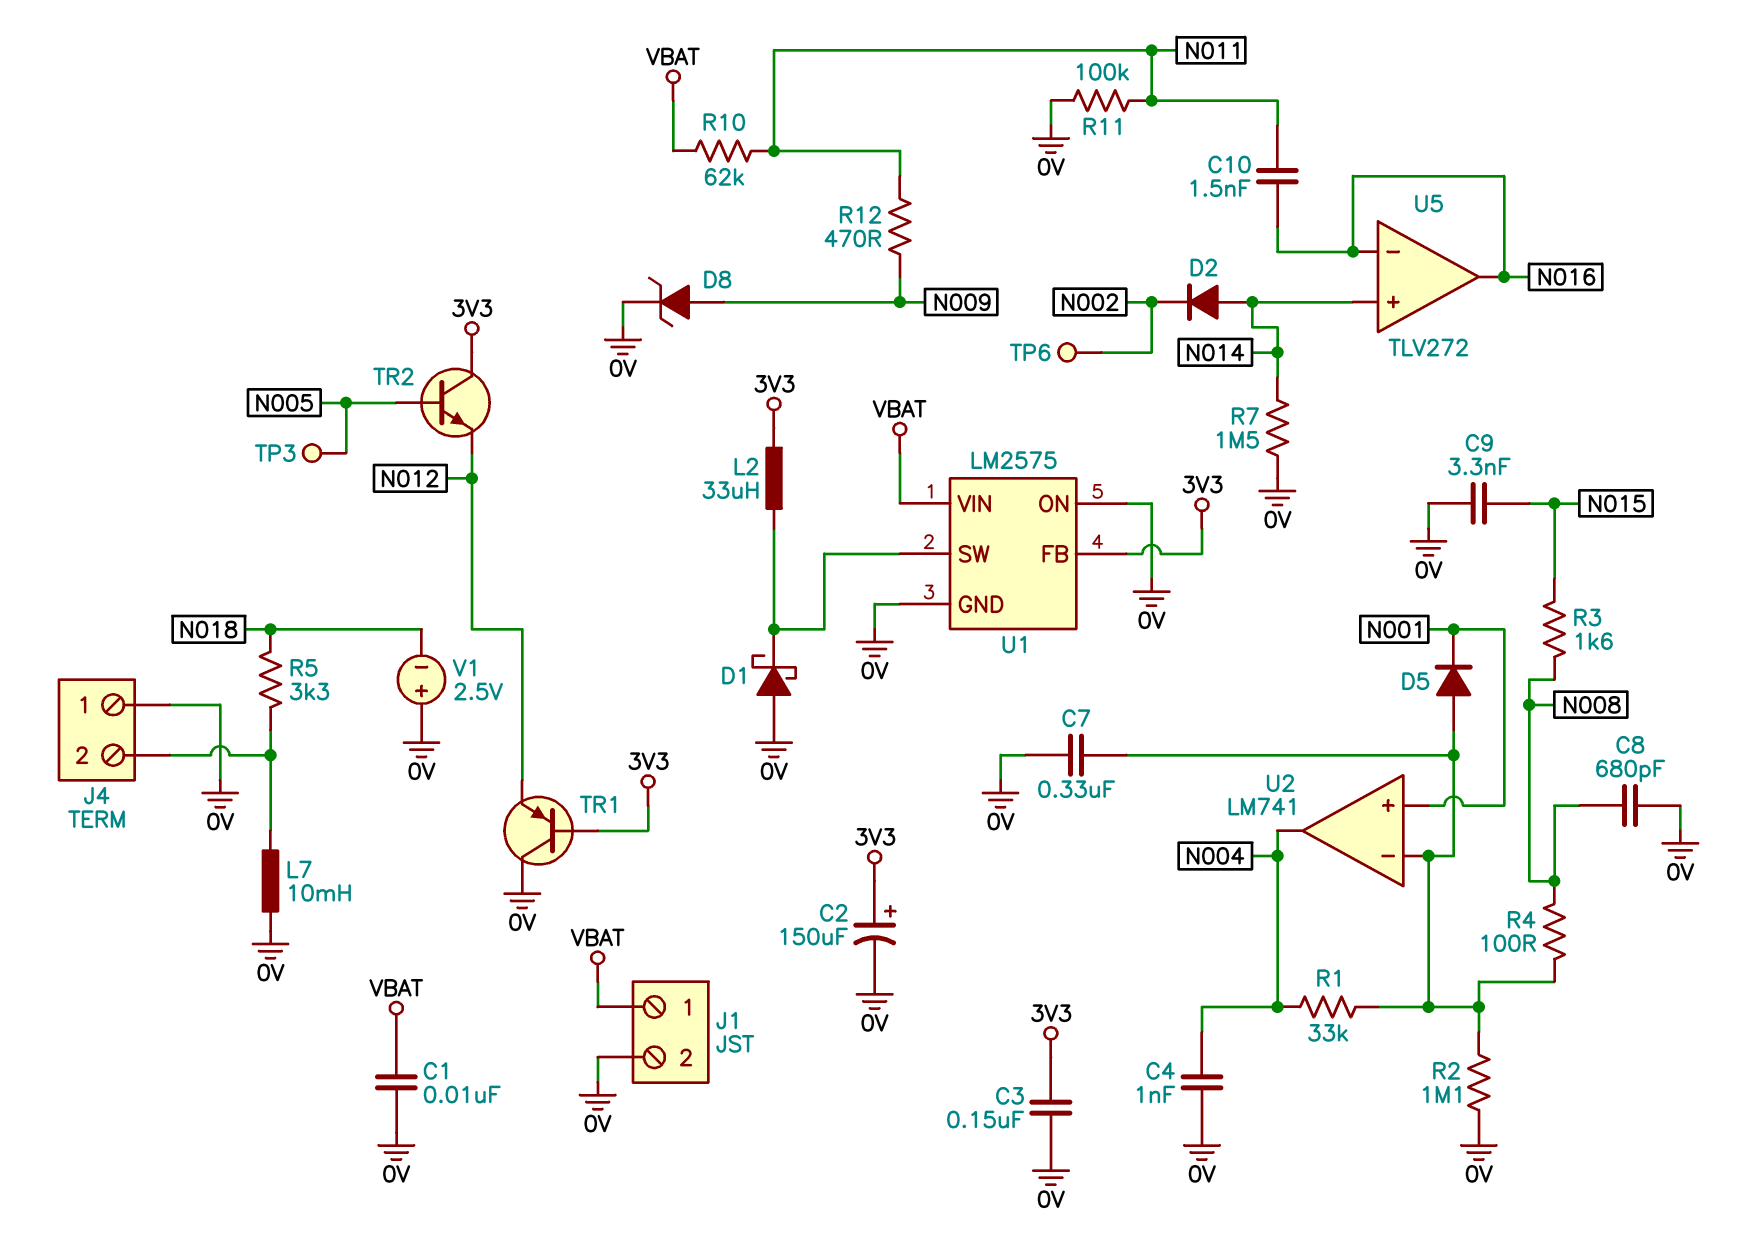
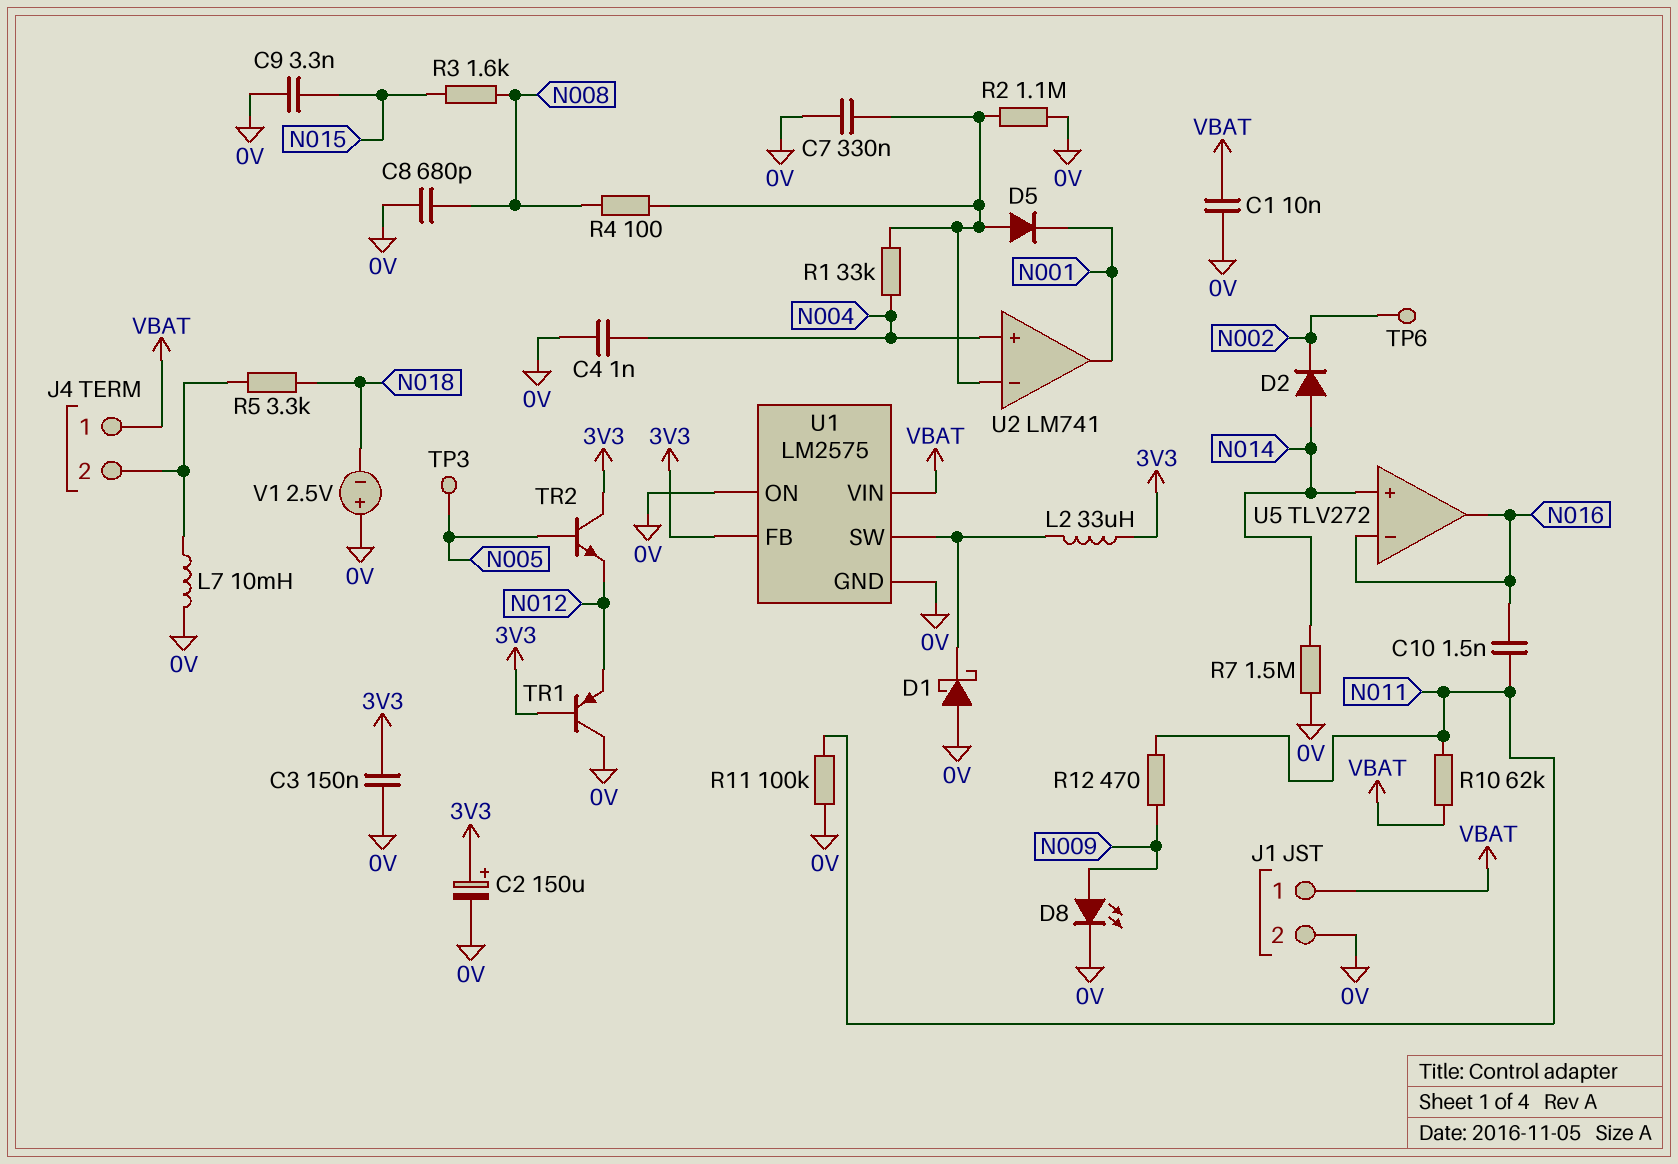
D8: zener (A N009, K 0V) -> LED (A N009, K 0V)
J4 pin 1: 0V -> VBAT
U2 pin in+: N001 -> N004
U2 pin out: N004 -> N001

